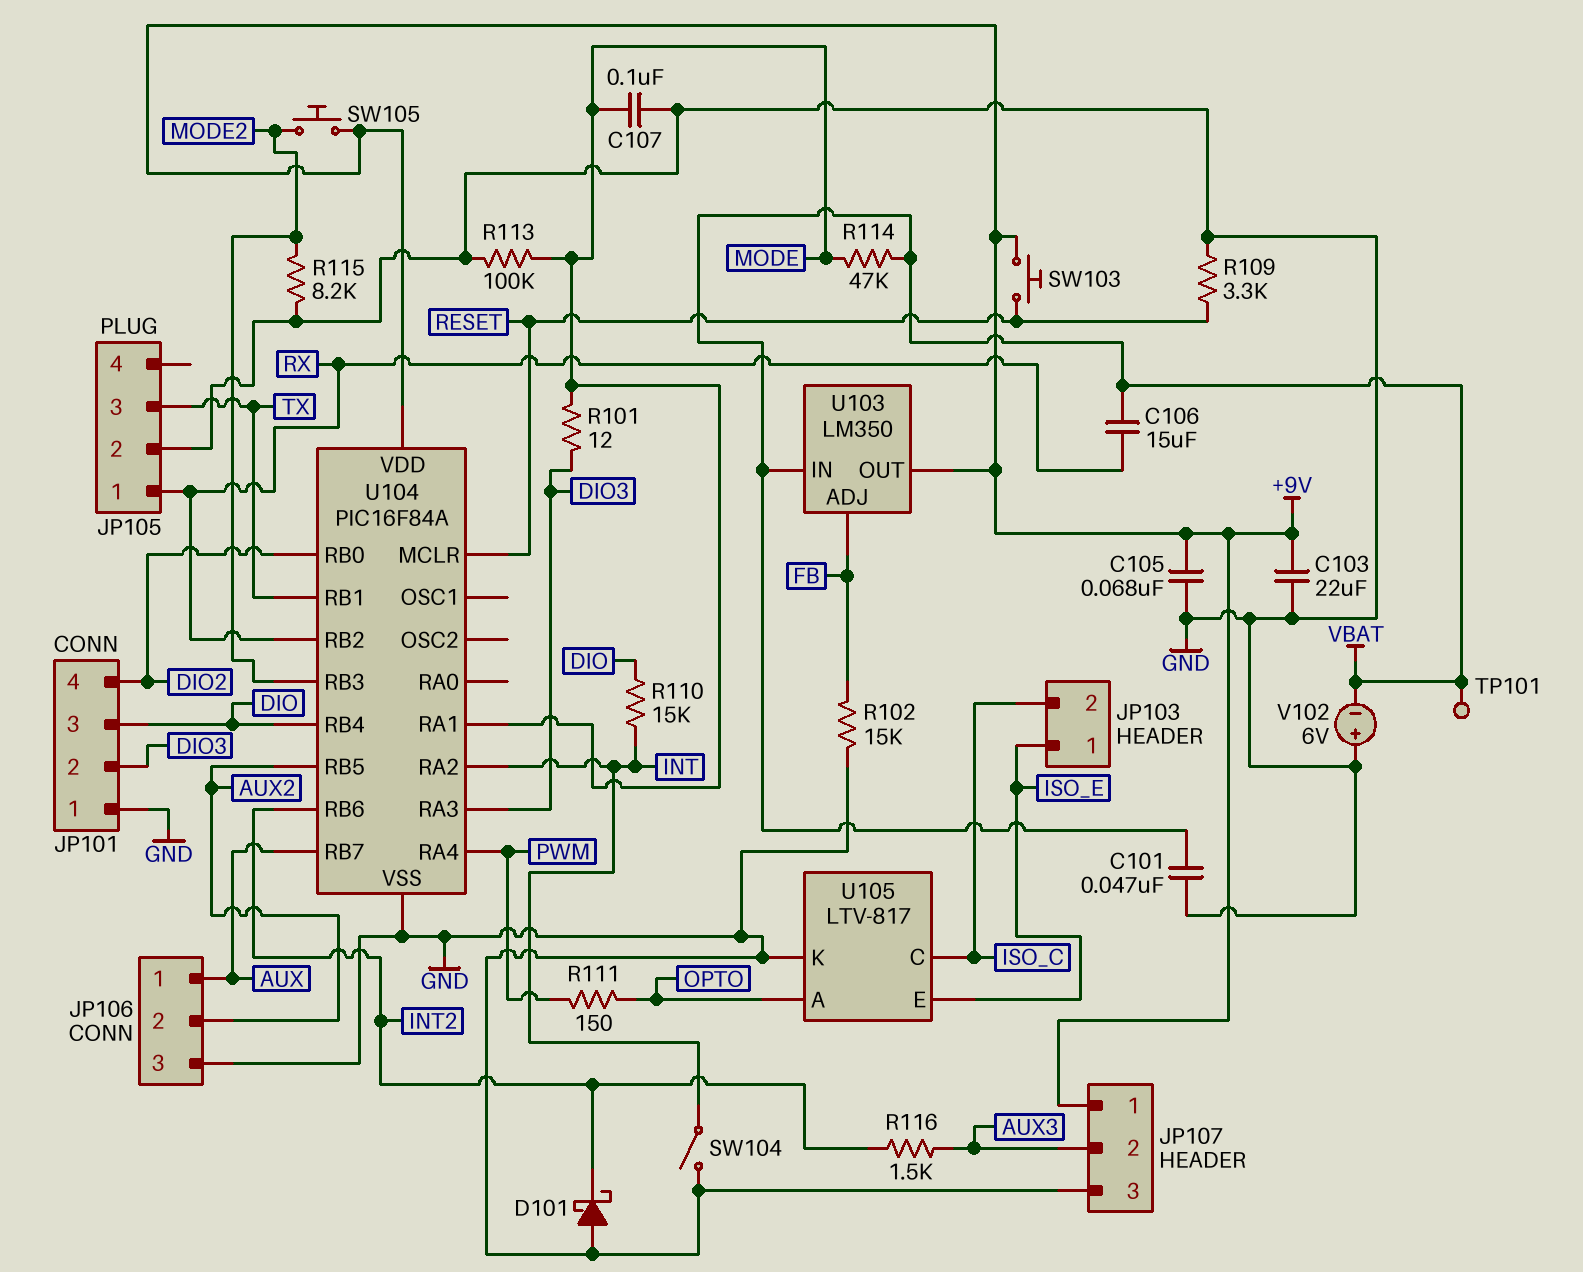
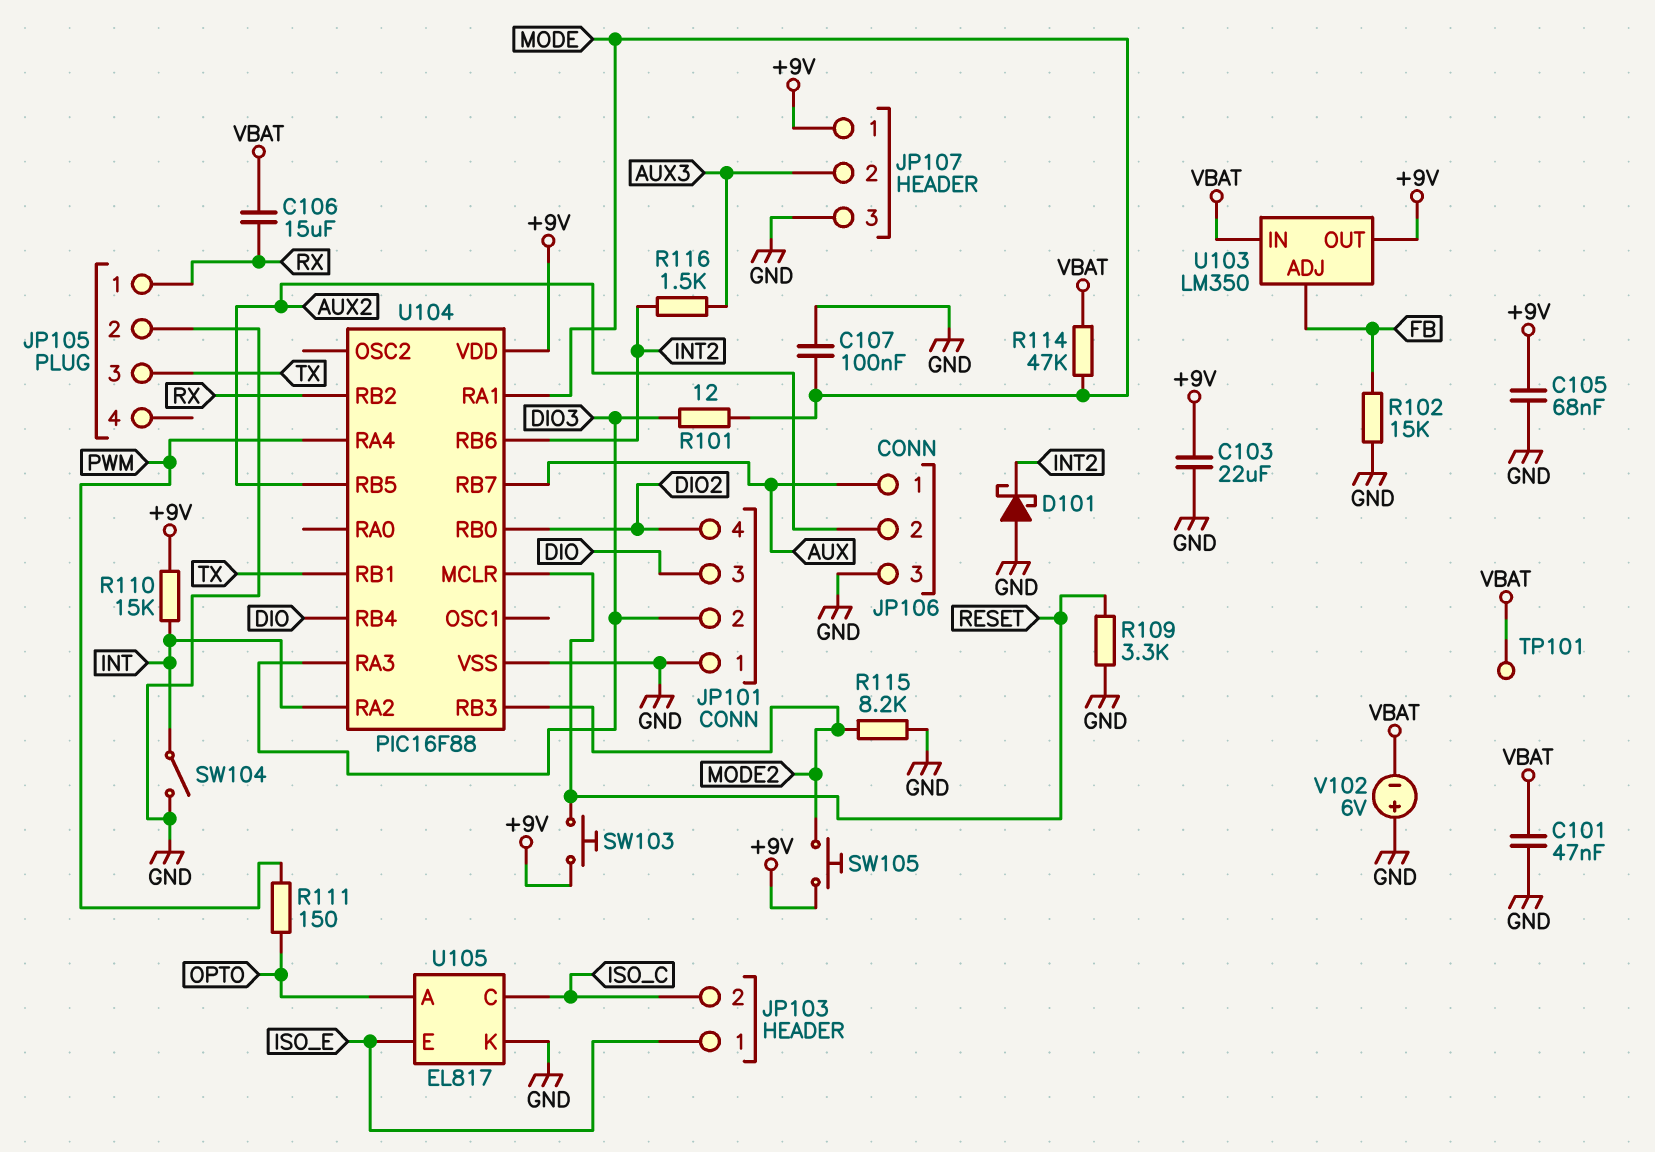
R110: 15k (DIO, INT) -> 15k (+9V, INT)
R113: 100k (GND, MODE) -> none
U104: PIC16F84A -> PIC16F88
U105: LTV-817 -> EL817

